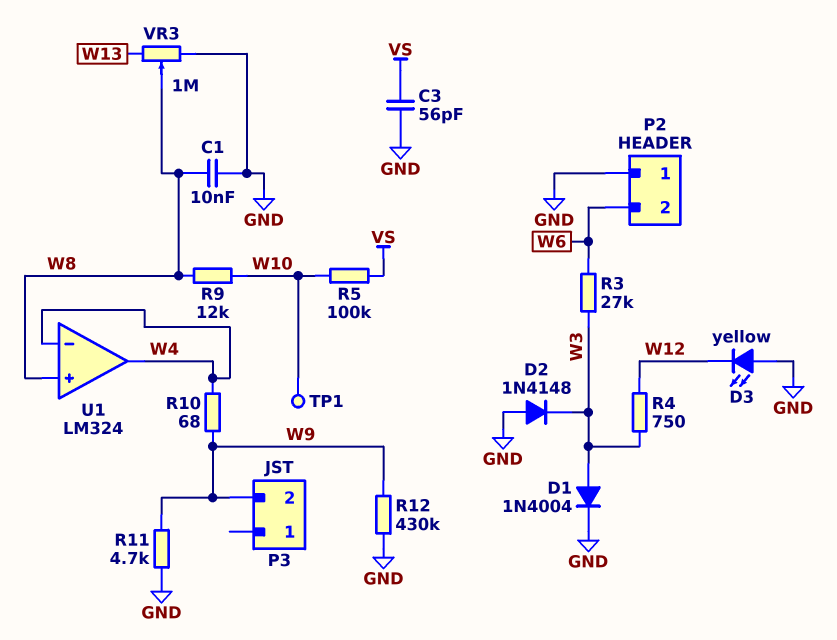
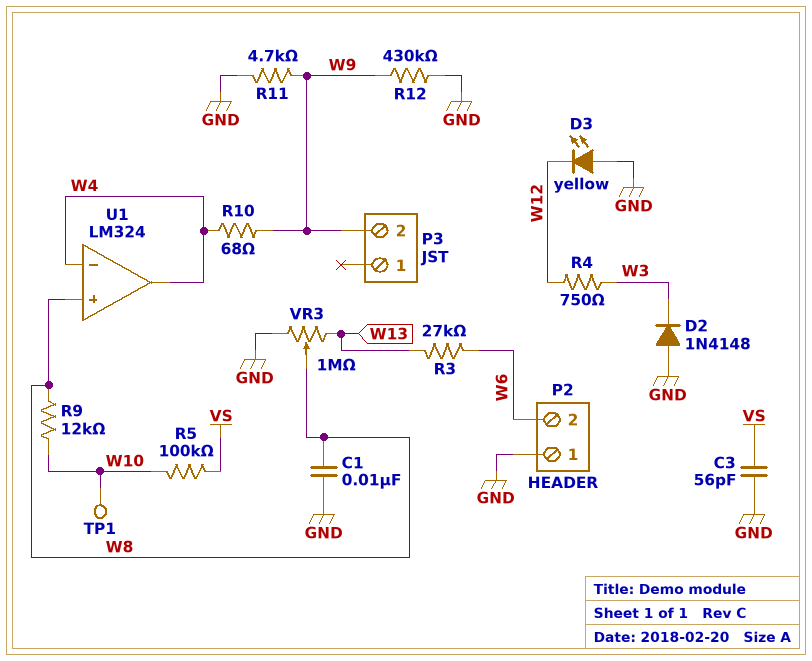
D1: diode 1N4004 (A W3, K GND) -> none
R3: 27k (W3, W6) -> 27k (W6, W13)

